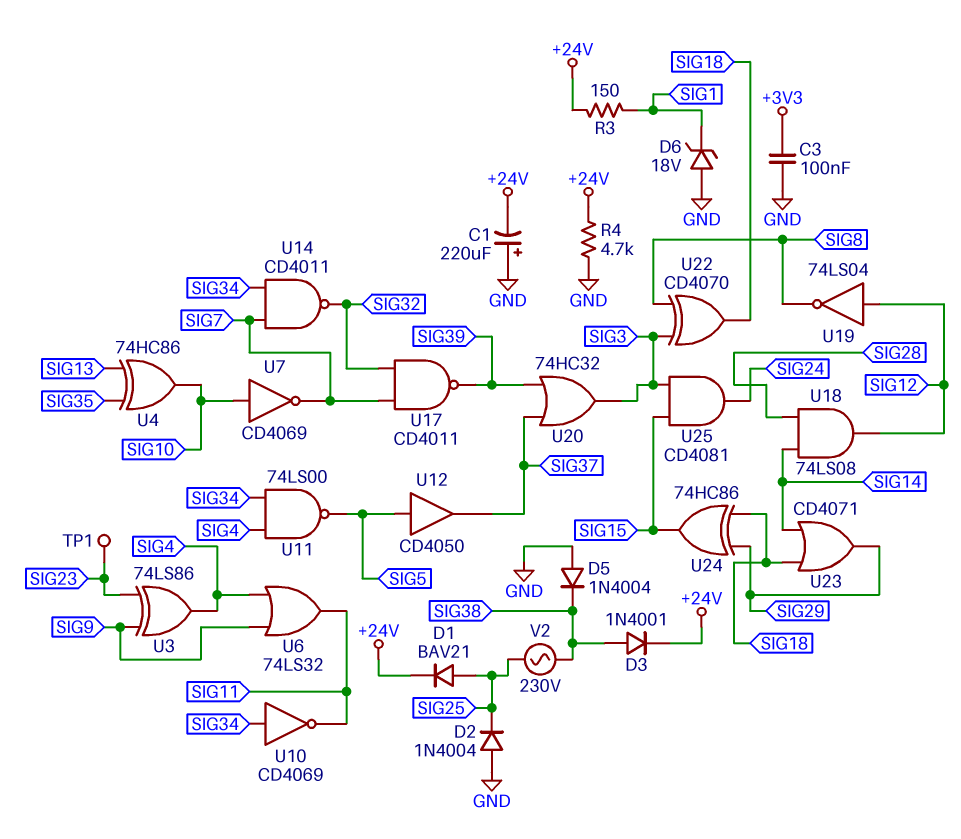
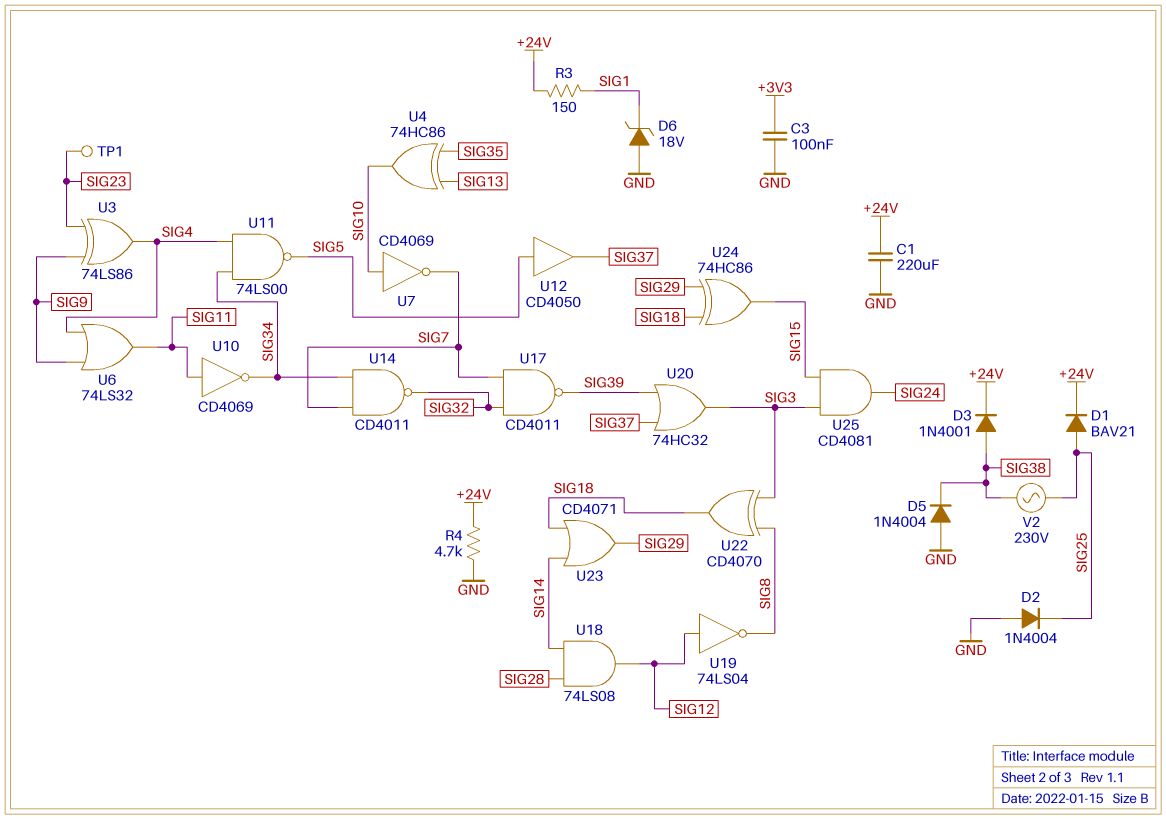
C1: 220uF (plus GND, minus +24V) -> 220uF (+24V, GND)
U10: NOT CD4069 (in SIG34, out SIG11) -> NOT CD4069 (in SIG11, out SIG34)

